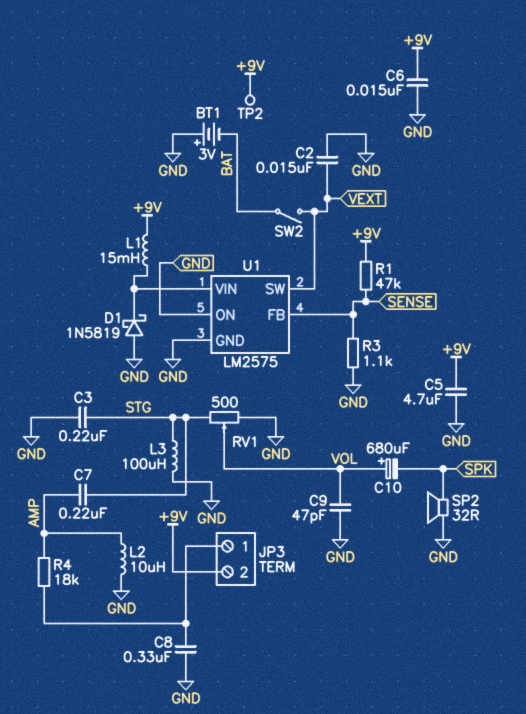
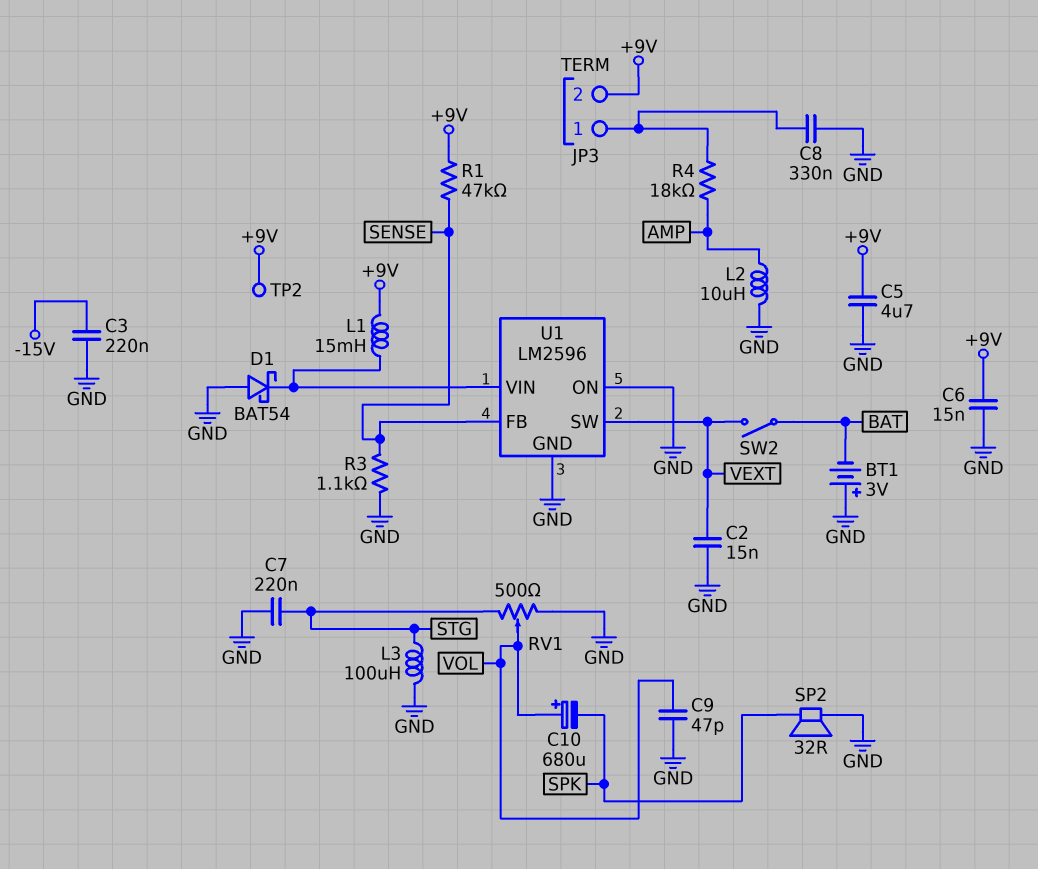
C3: 220nF (GND, STG) -> 220nF (-15V, GND)
C7: 220nF (AMP, STG) -> 220nF (GND, STG)
D1: schottky 1N5819 (A GND, K U1/VIN) -> schottky BAT54 (A GND, K U1/VIN)
U1: LM2575 -> LM2596

